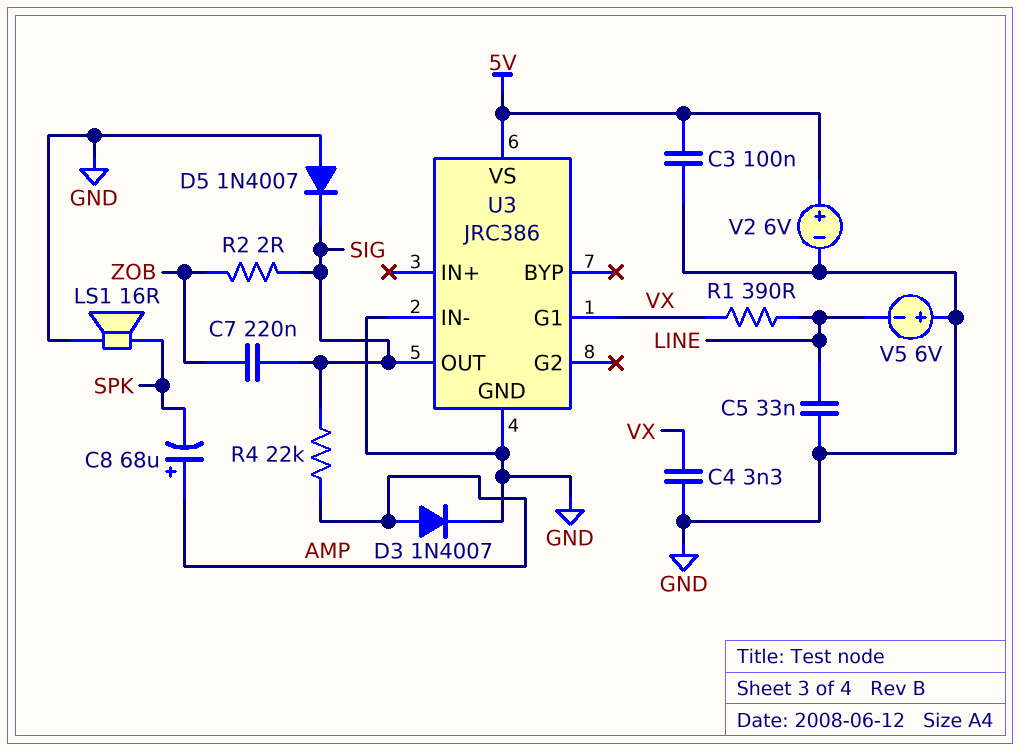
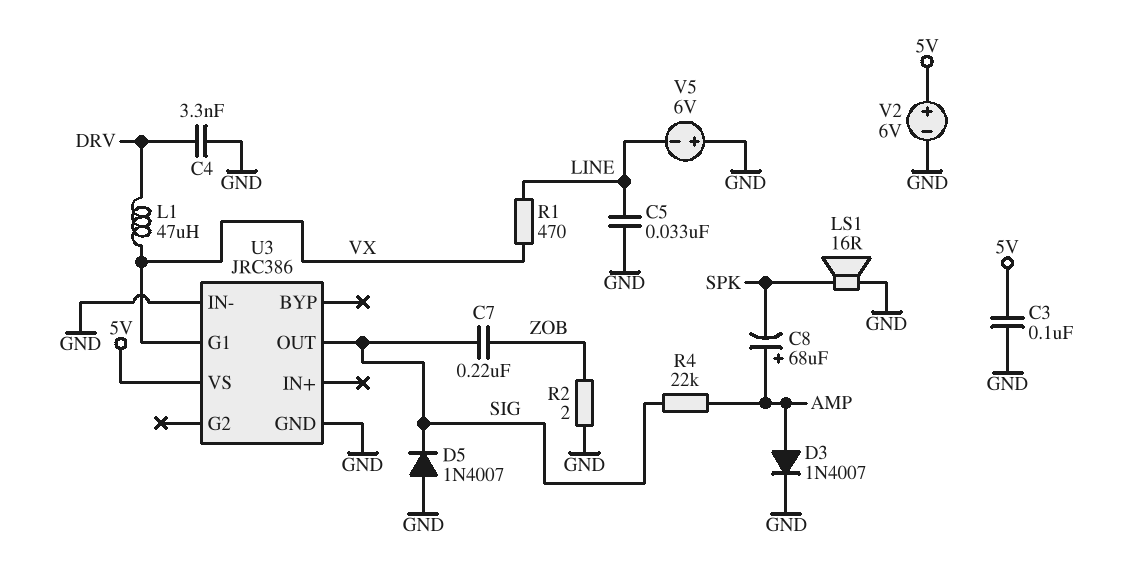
C4: 3.3nF (GND, VX) -> 3.3nF (DRV, GND)
L1: none -> 47uH (DRV, VX)
R1: 390 (LINE, VX) -> 470 (LINE, VX)
R2: 2 (SIG, ZOB) -> 2 (GND, ZOB)

